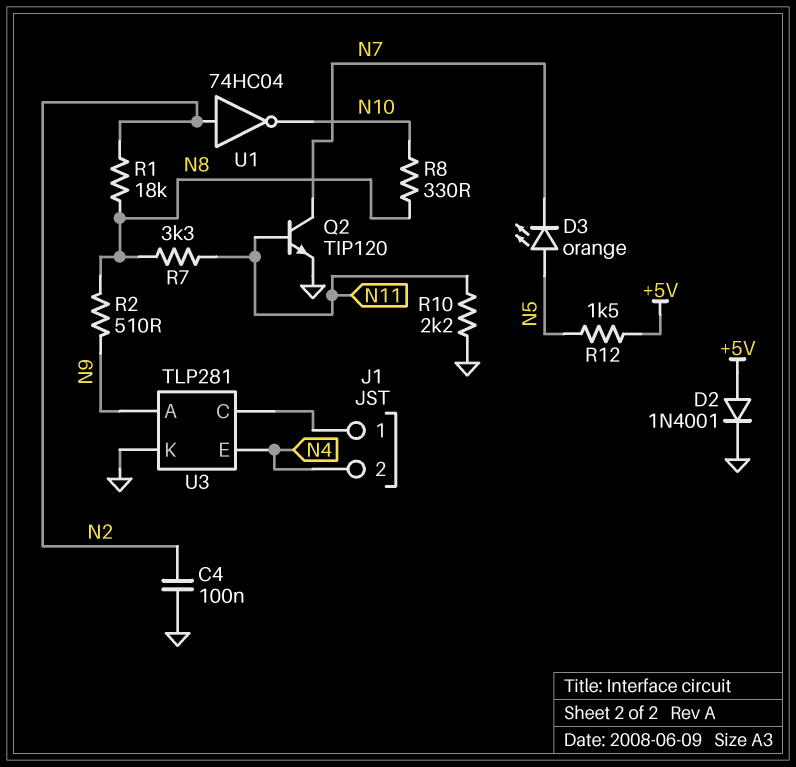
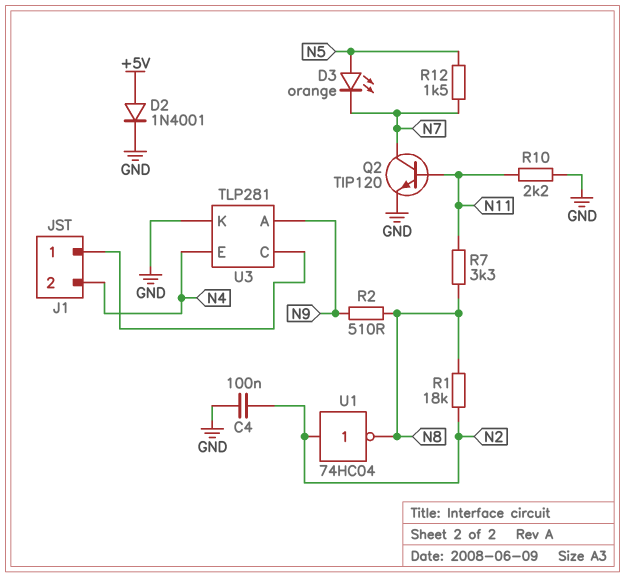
R8: 330 (N8, N10) -> none
R12: 1.5k (+5V, N5) -> 1.5k (N5, N7)
U1: NOT 74HC04 (in N2, out N10) -> NOT 74HC04 (in N2, out N8)

